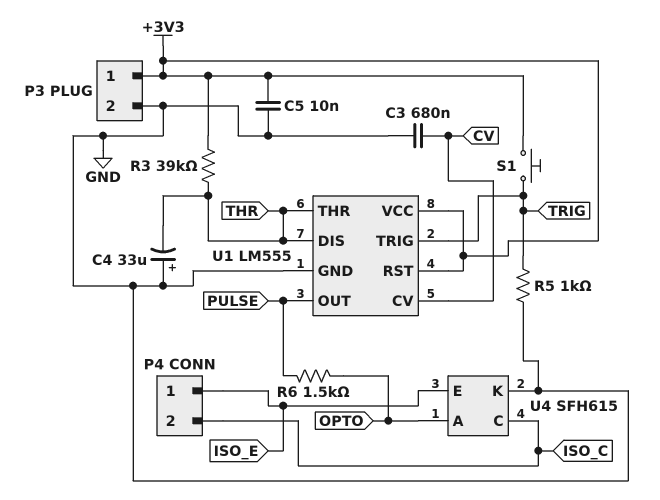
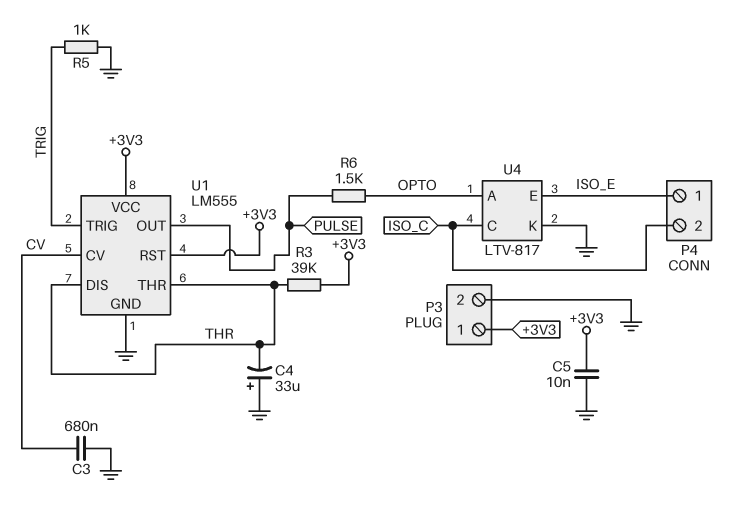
S1: button (+3V3, TRIG) -> none
U4: SFH615 -> LTV-817

